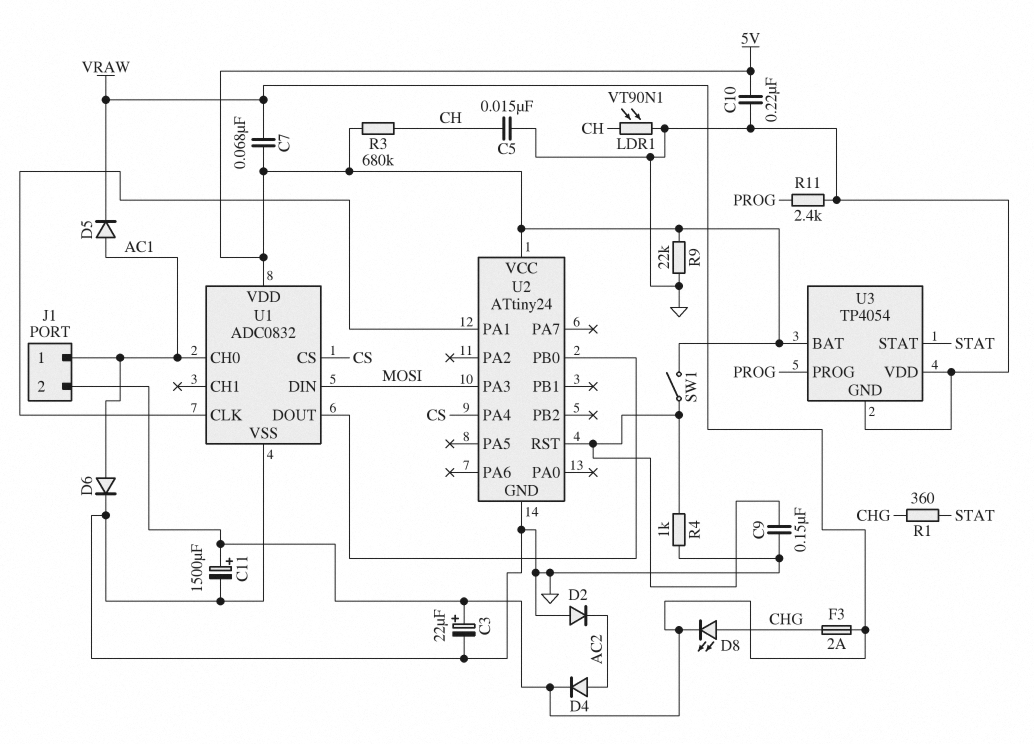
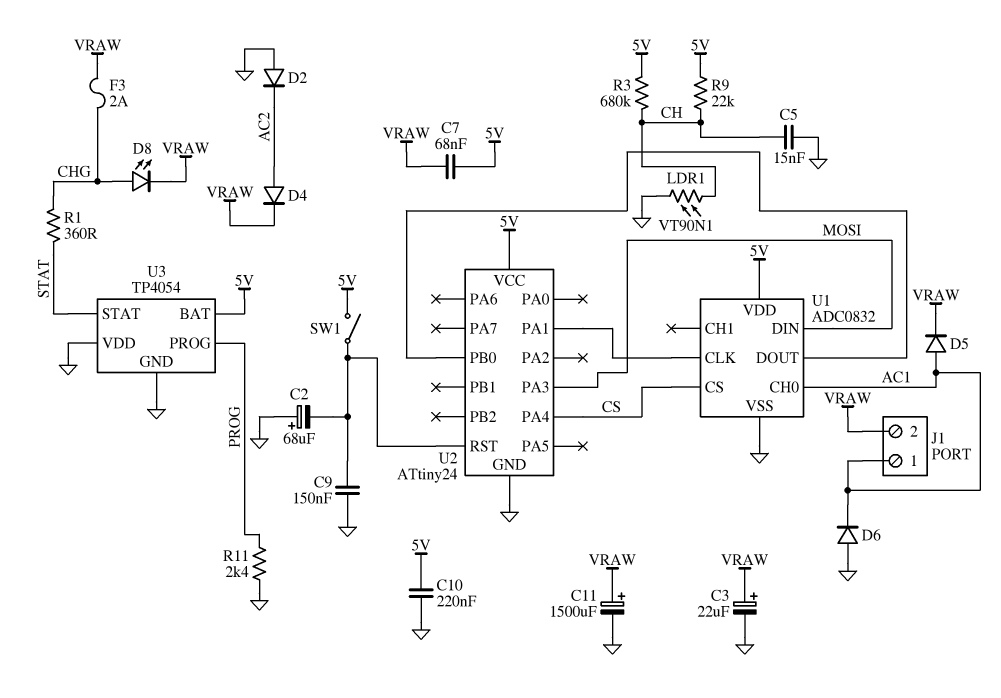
C2: none -> 68uF (plus GND, minus U2/RST)
D6: diode (A AC1, K GND) -> diode (A GND, K AC1)
R4: 1k (GND, U2/RST) -> none
R9: 22k (5V, GND) -> 22k (5V, CH)

